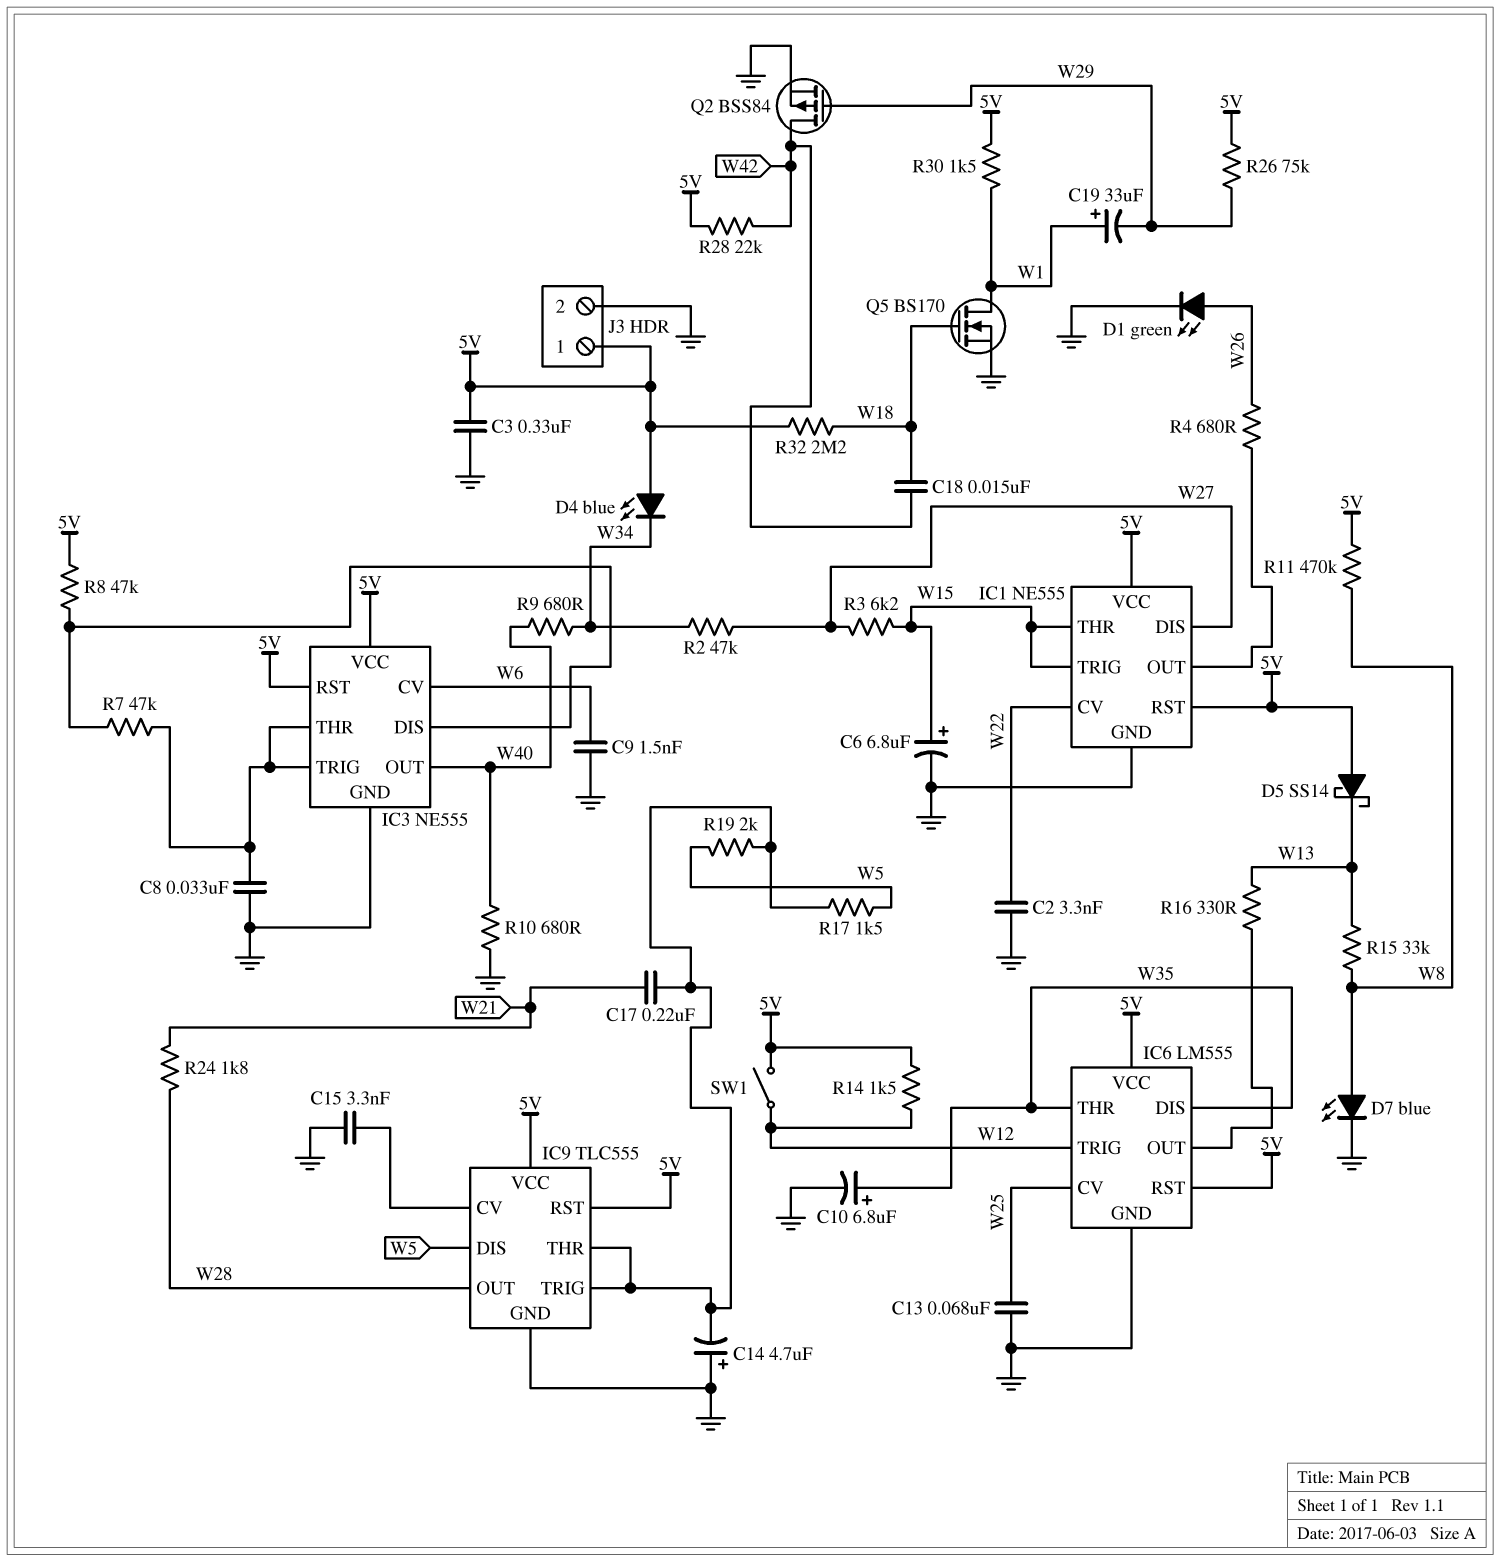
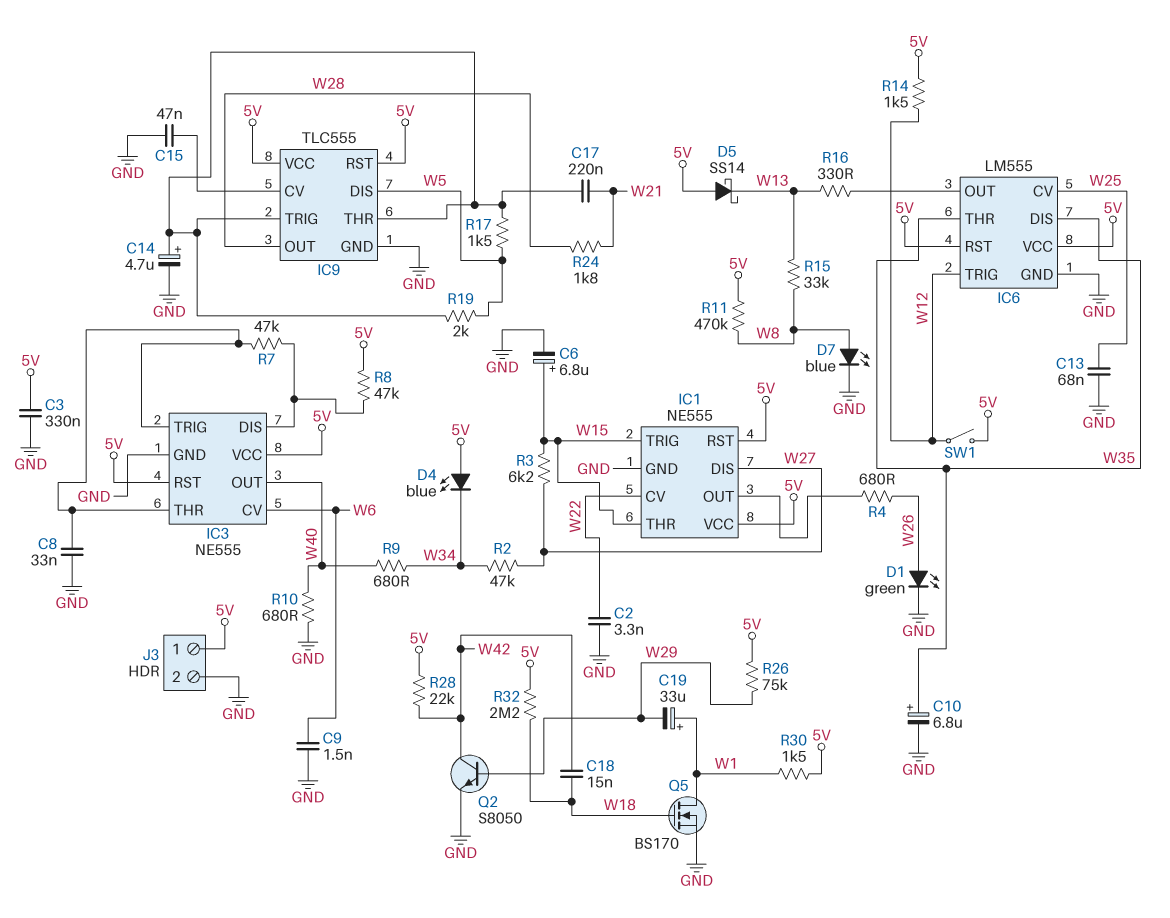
C14: 4.7uF (plus GND, minus IC9/THR) -> 4.7uF (plus IC9/THR, minus GND)
C15: 3.3nF (GND, IC9/CV) -> 47nF (GND, IC9/CV)
Q2: PMOS BSS84 (G W29, D W42, S GND) -> NPN S8050 (B W29, C W42, E GND)

